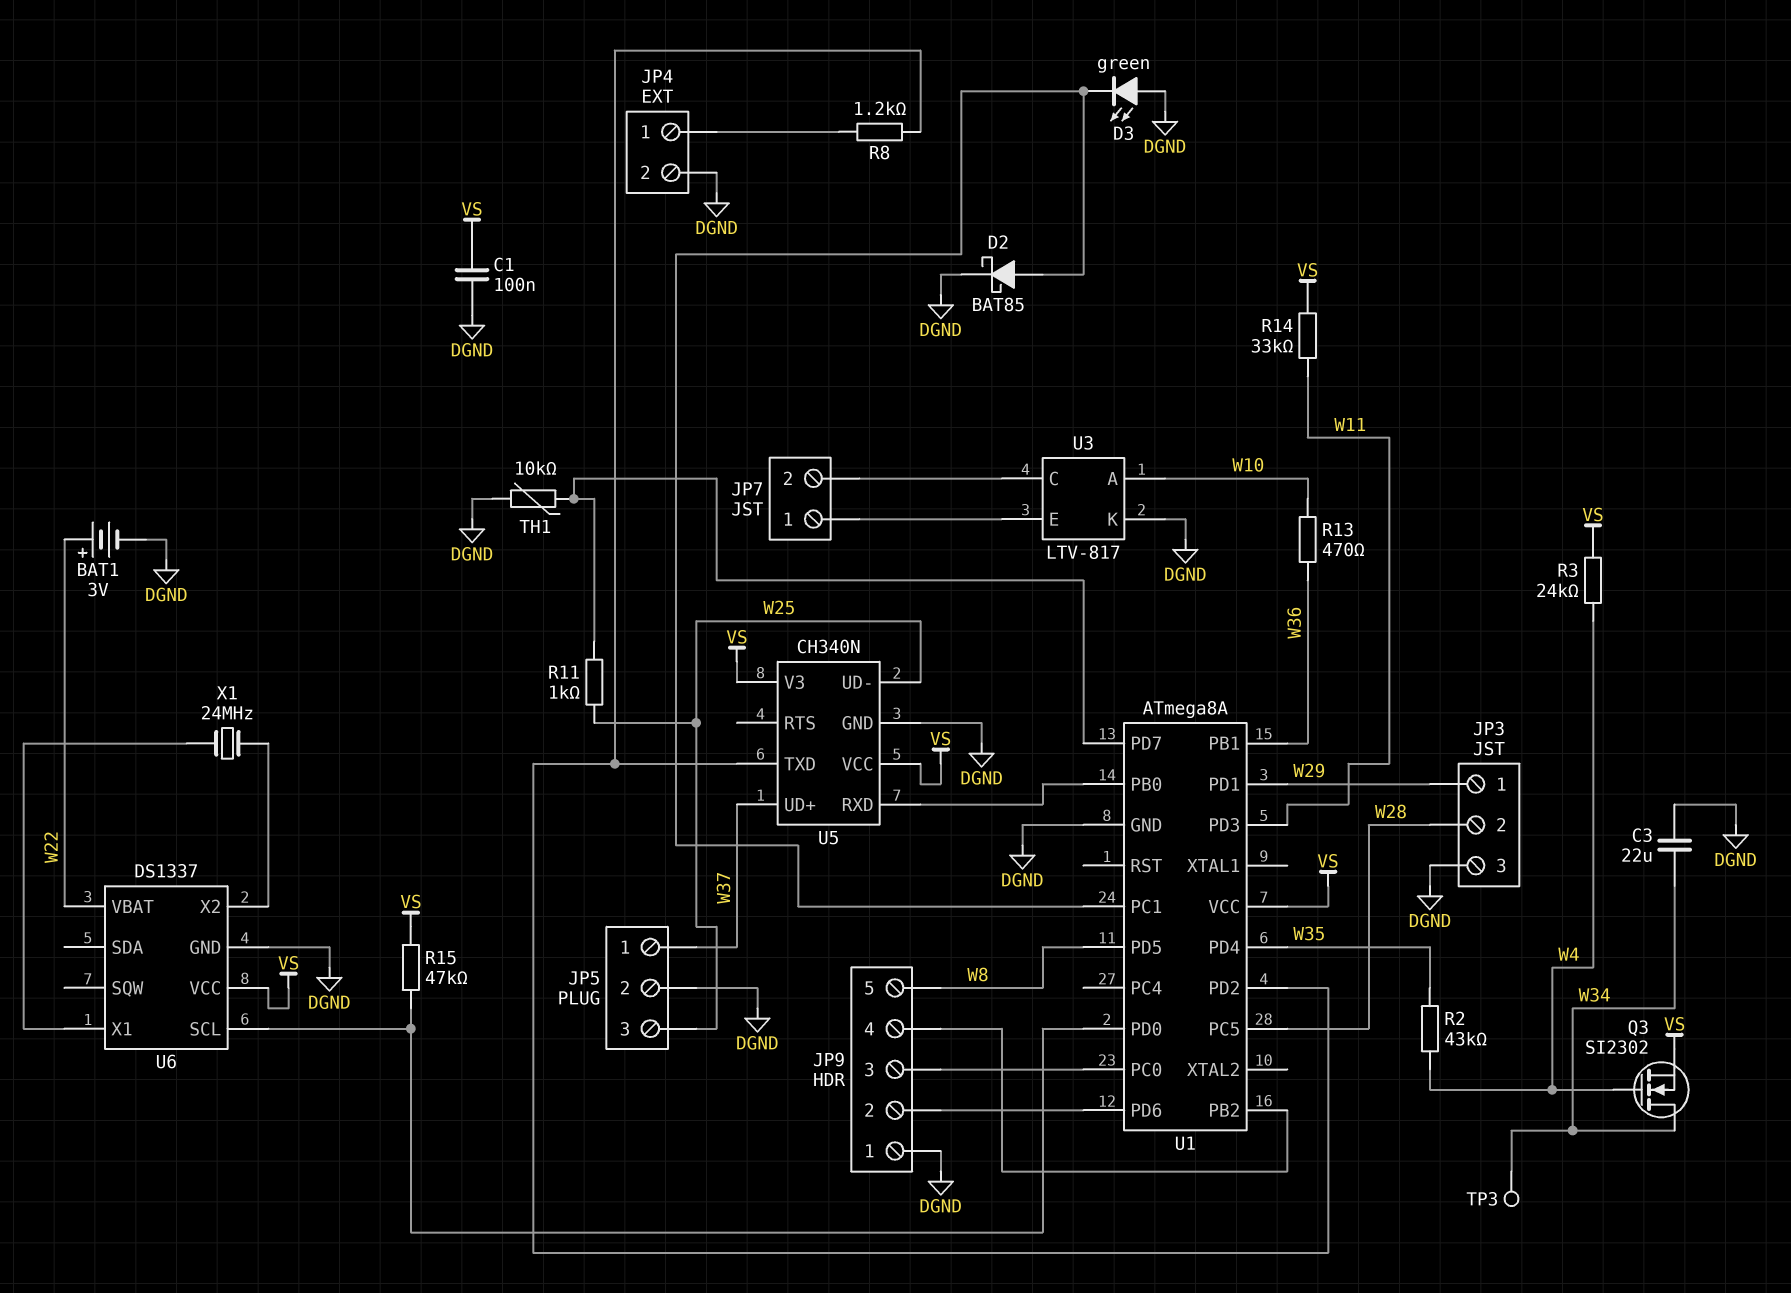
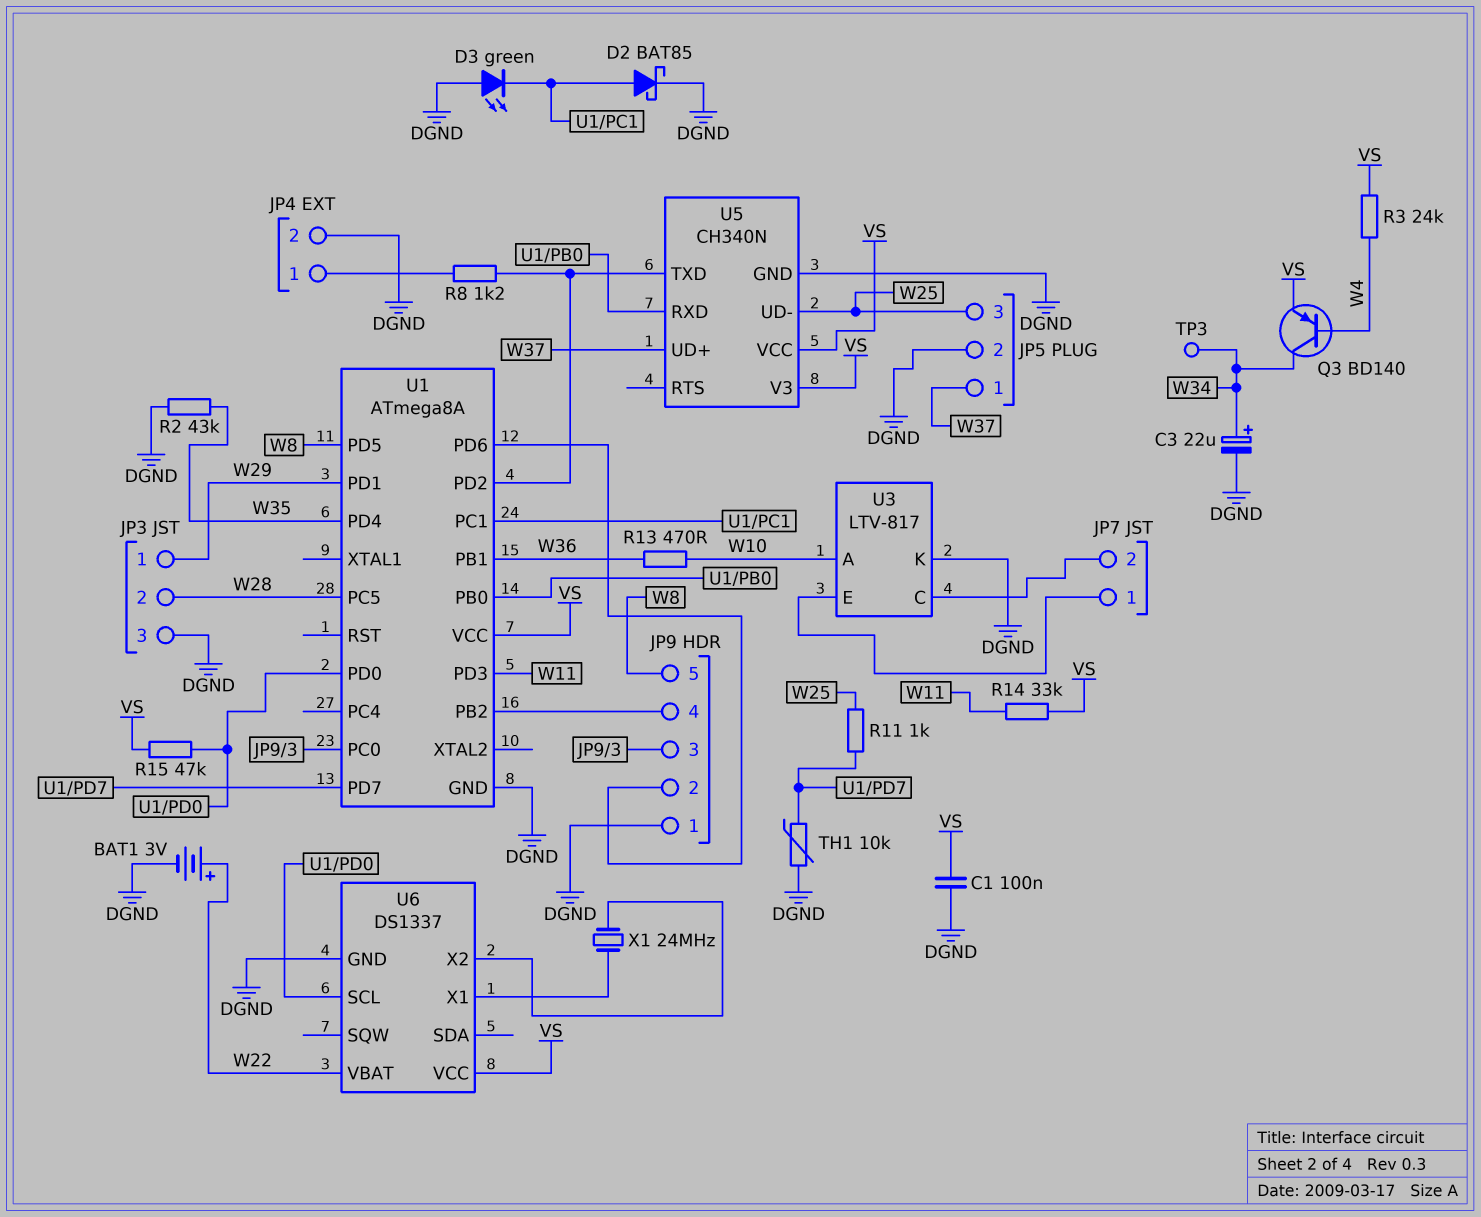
C3: 22uF (DGND, W34) -> 22uF (plus W34, minus DGND)
Q3: NMOS SI2302 (G W4, D W34, S VS) -> PNP BD140 (B W4, C W34, E VS)
R2: 43k (W4, W35) -> 43k (DGND, W35)

